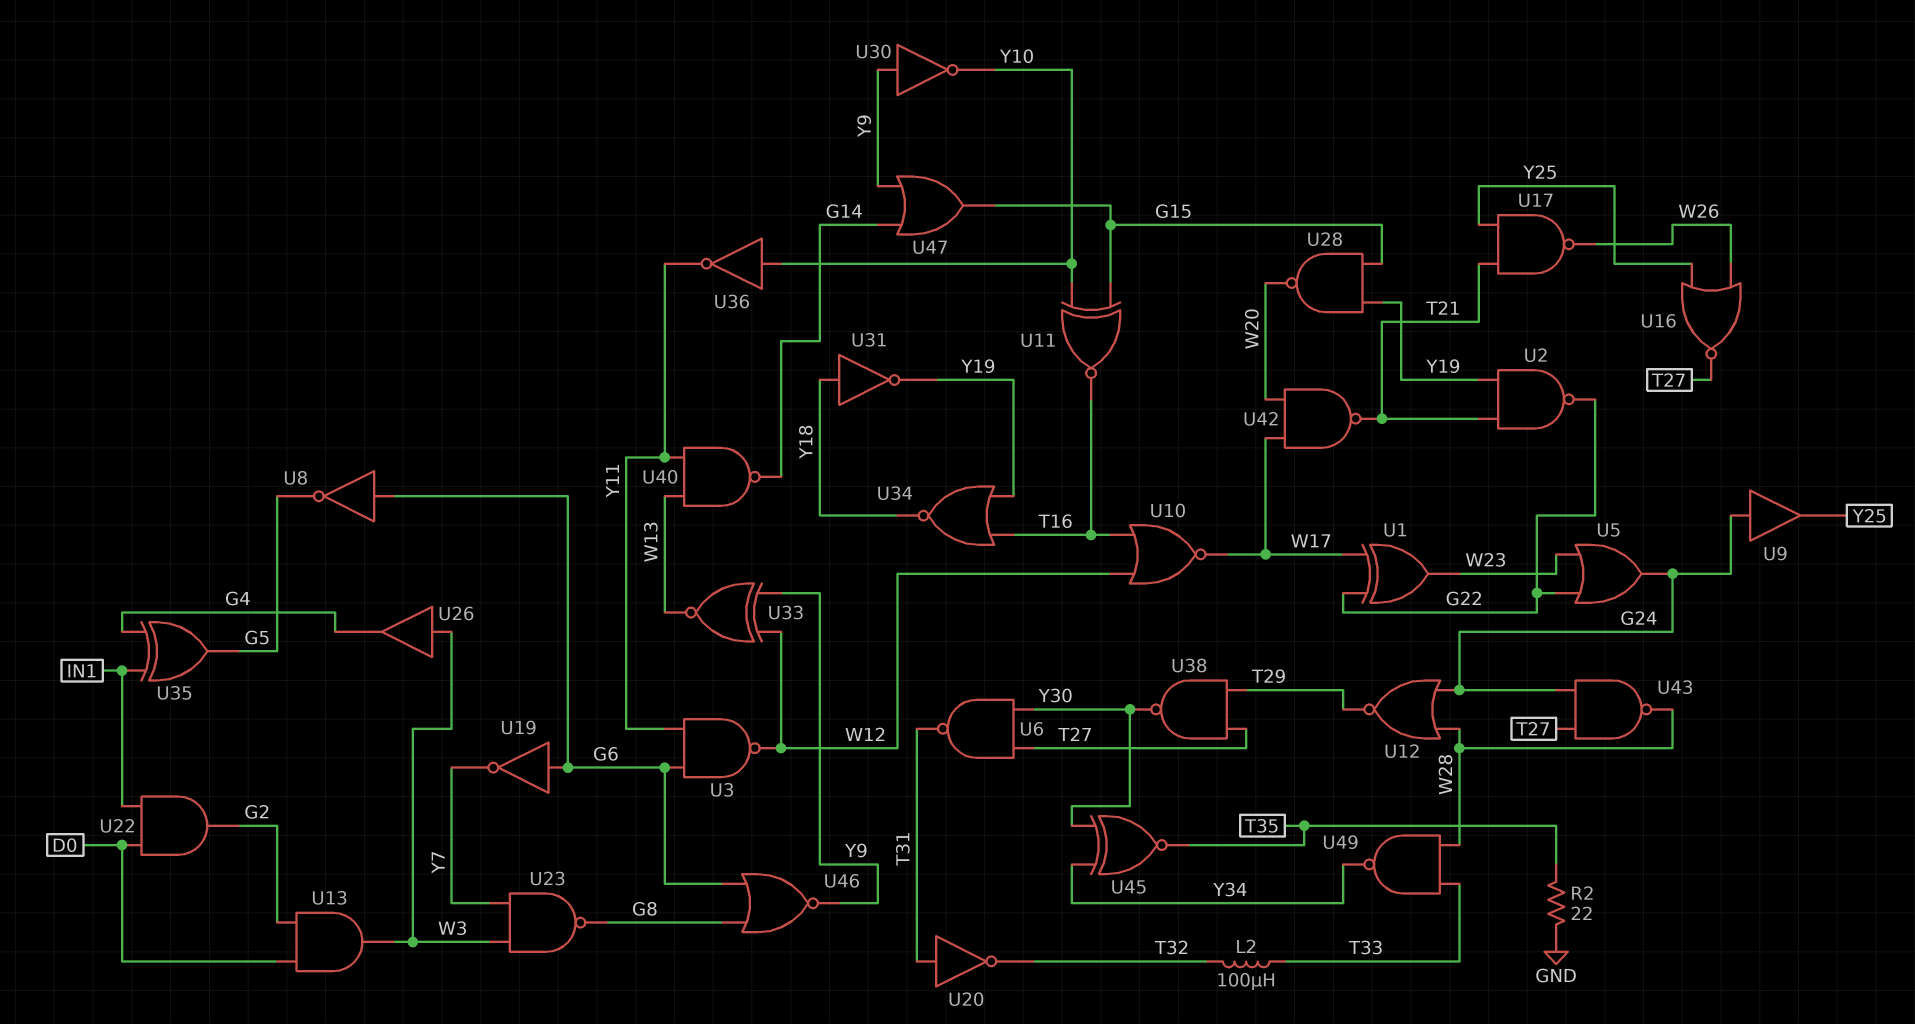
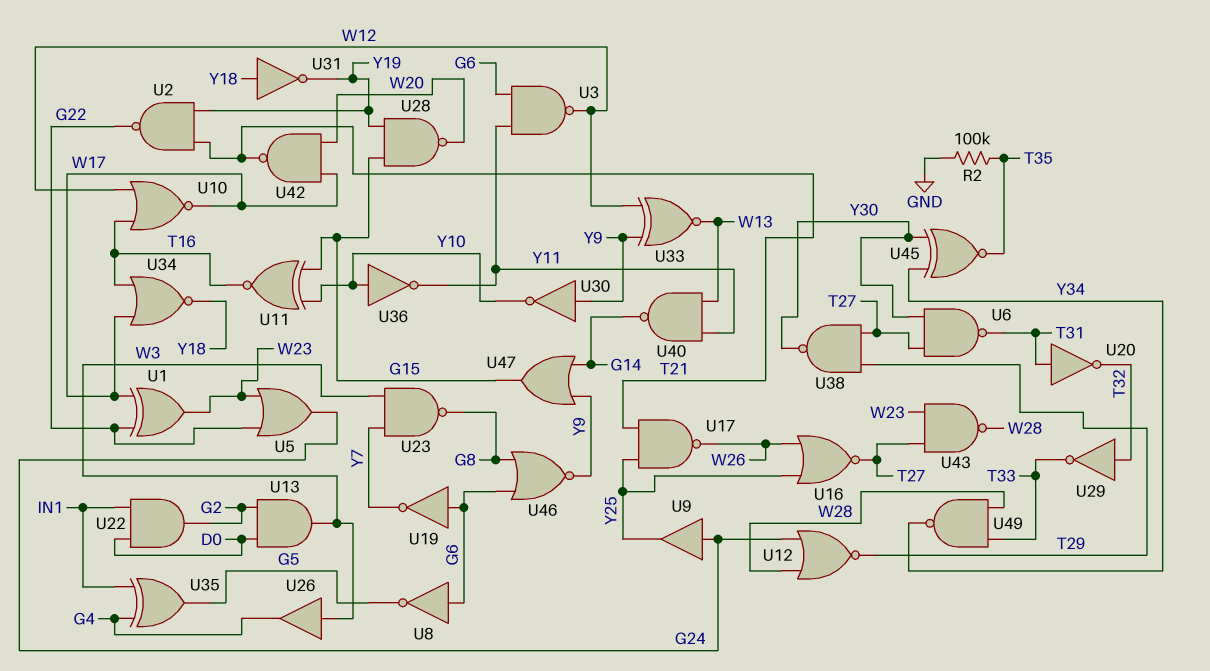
L2: 100uH (T32, T33) -> none
R2: 22 (GND, T35) -> 100k (GND, T35)
U29: none -> NOT (in T32, out T33)
U34: NOR (in T16, in Y19, out Y18) -> NOR (in T16, in W17, out Y18)
U43: NAND (in G24, in T27, out W28) -> NAND (in T27, in W23, out W28)

